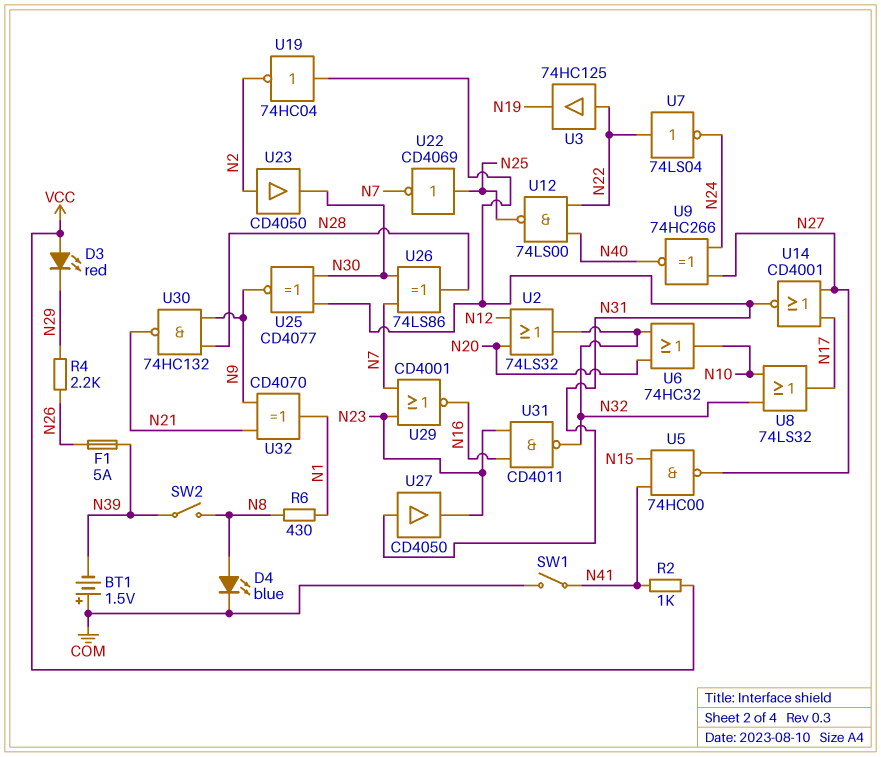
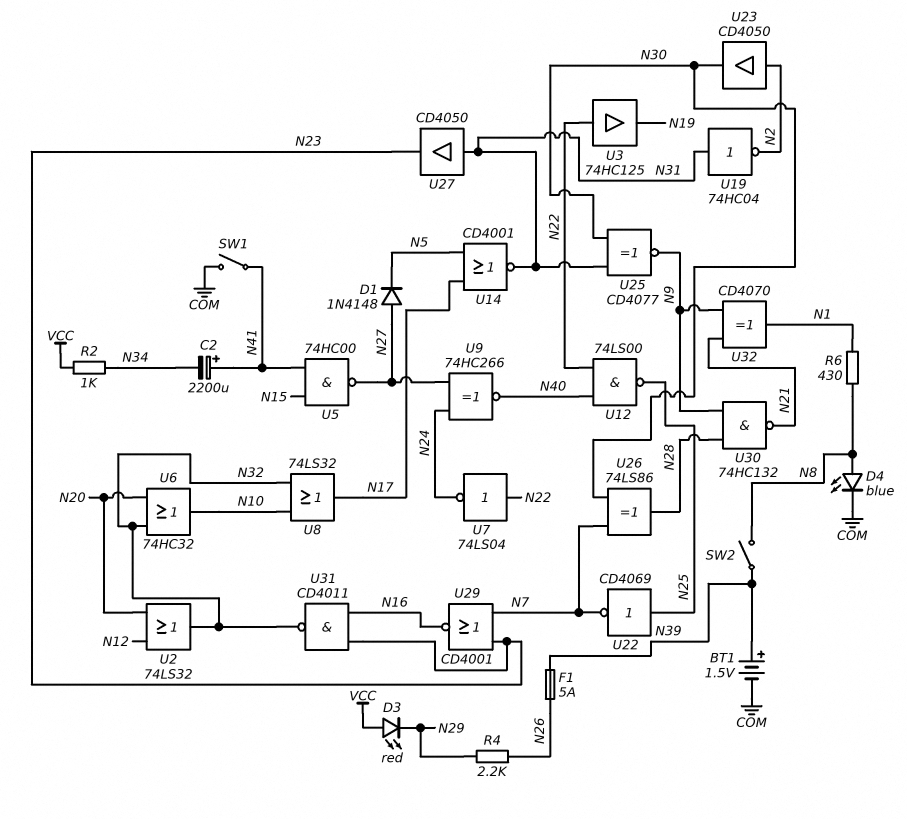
BT1: 1.5V (plus COM, minus N39) -> 1.5V (plus N39, minus COM)
C2: none -> 2200uF (plus N41, minus N34)
D1: none -> diode 1N4148 (A N27, K N5)
R2: 1k (N41, VCC) -> 1k (N34, VCC)
U14: NOR CD4001 (in N17, in N27, out N31) -> NOR CD4001 (in N5, in N17, out N31)

